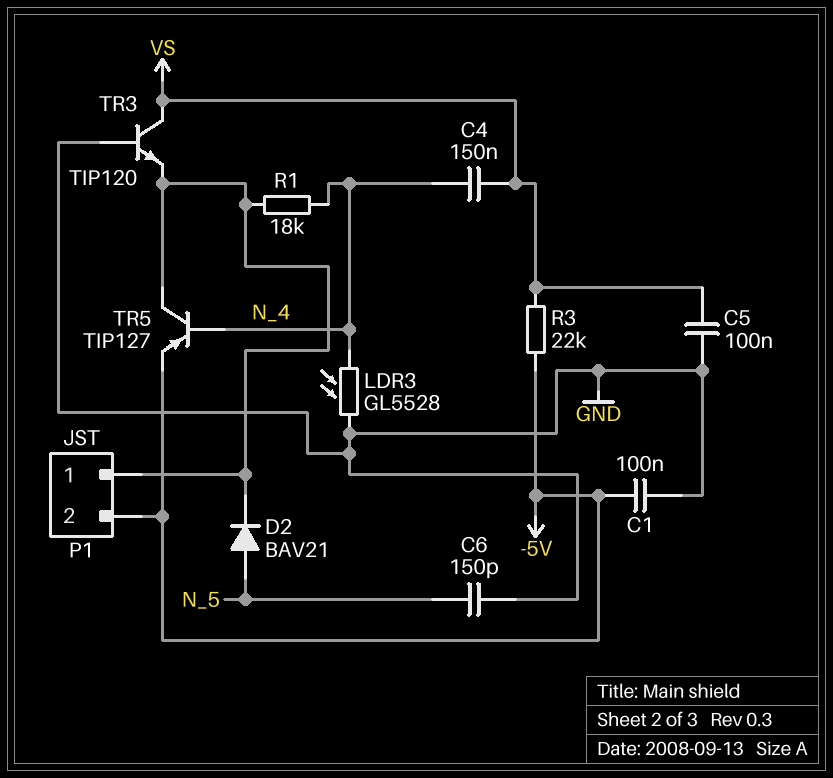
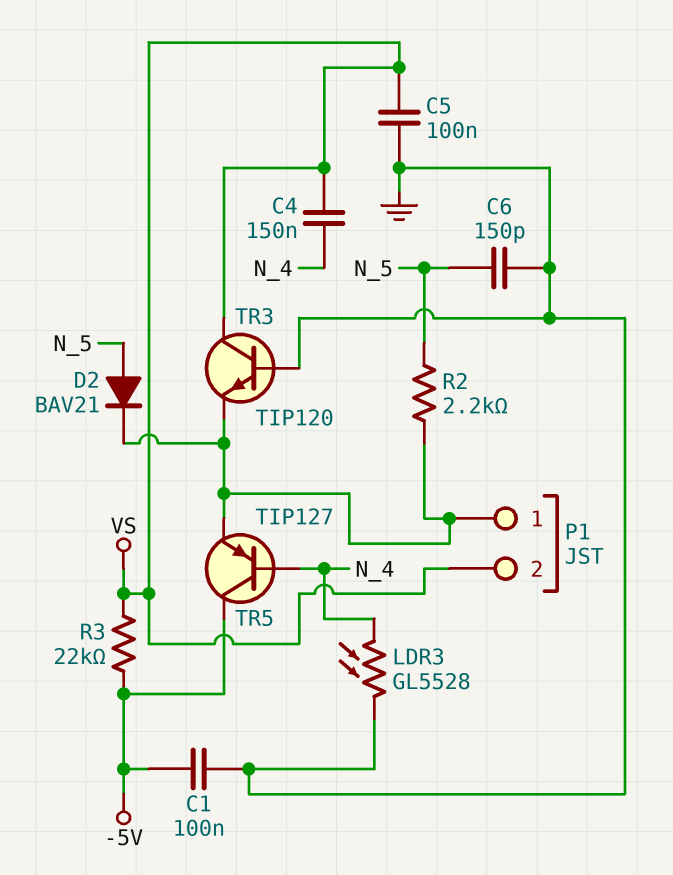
P1 pin 2: -5V -> VS
R1: 18k (N_4, P1/1) -> none
R2: none -> 2.2k (N_5, P1/1)
TR5: PNP TIP127 (B N_4, C P1/1, E -5V) -> PNP TIP127 (B N_4, C -5V, E P1/1)

